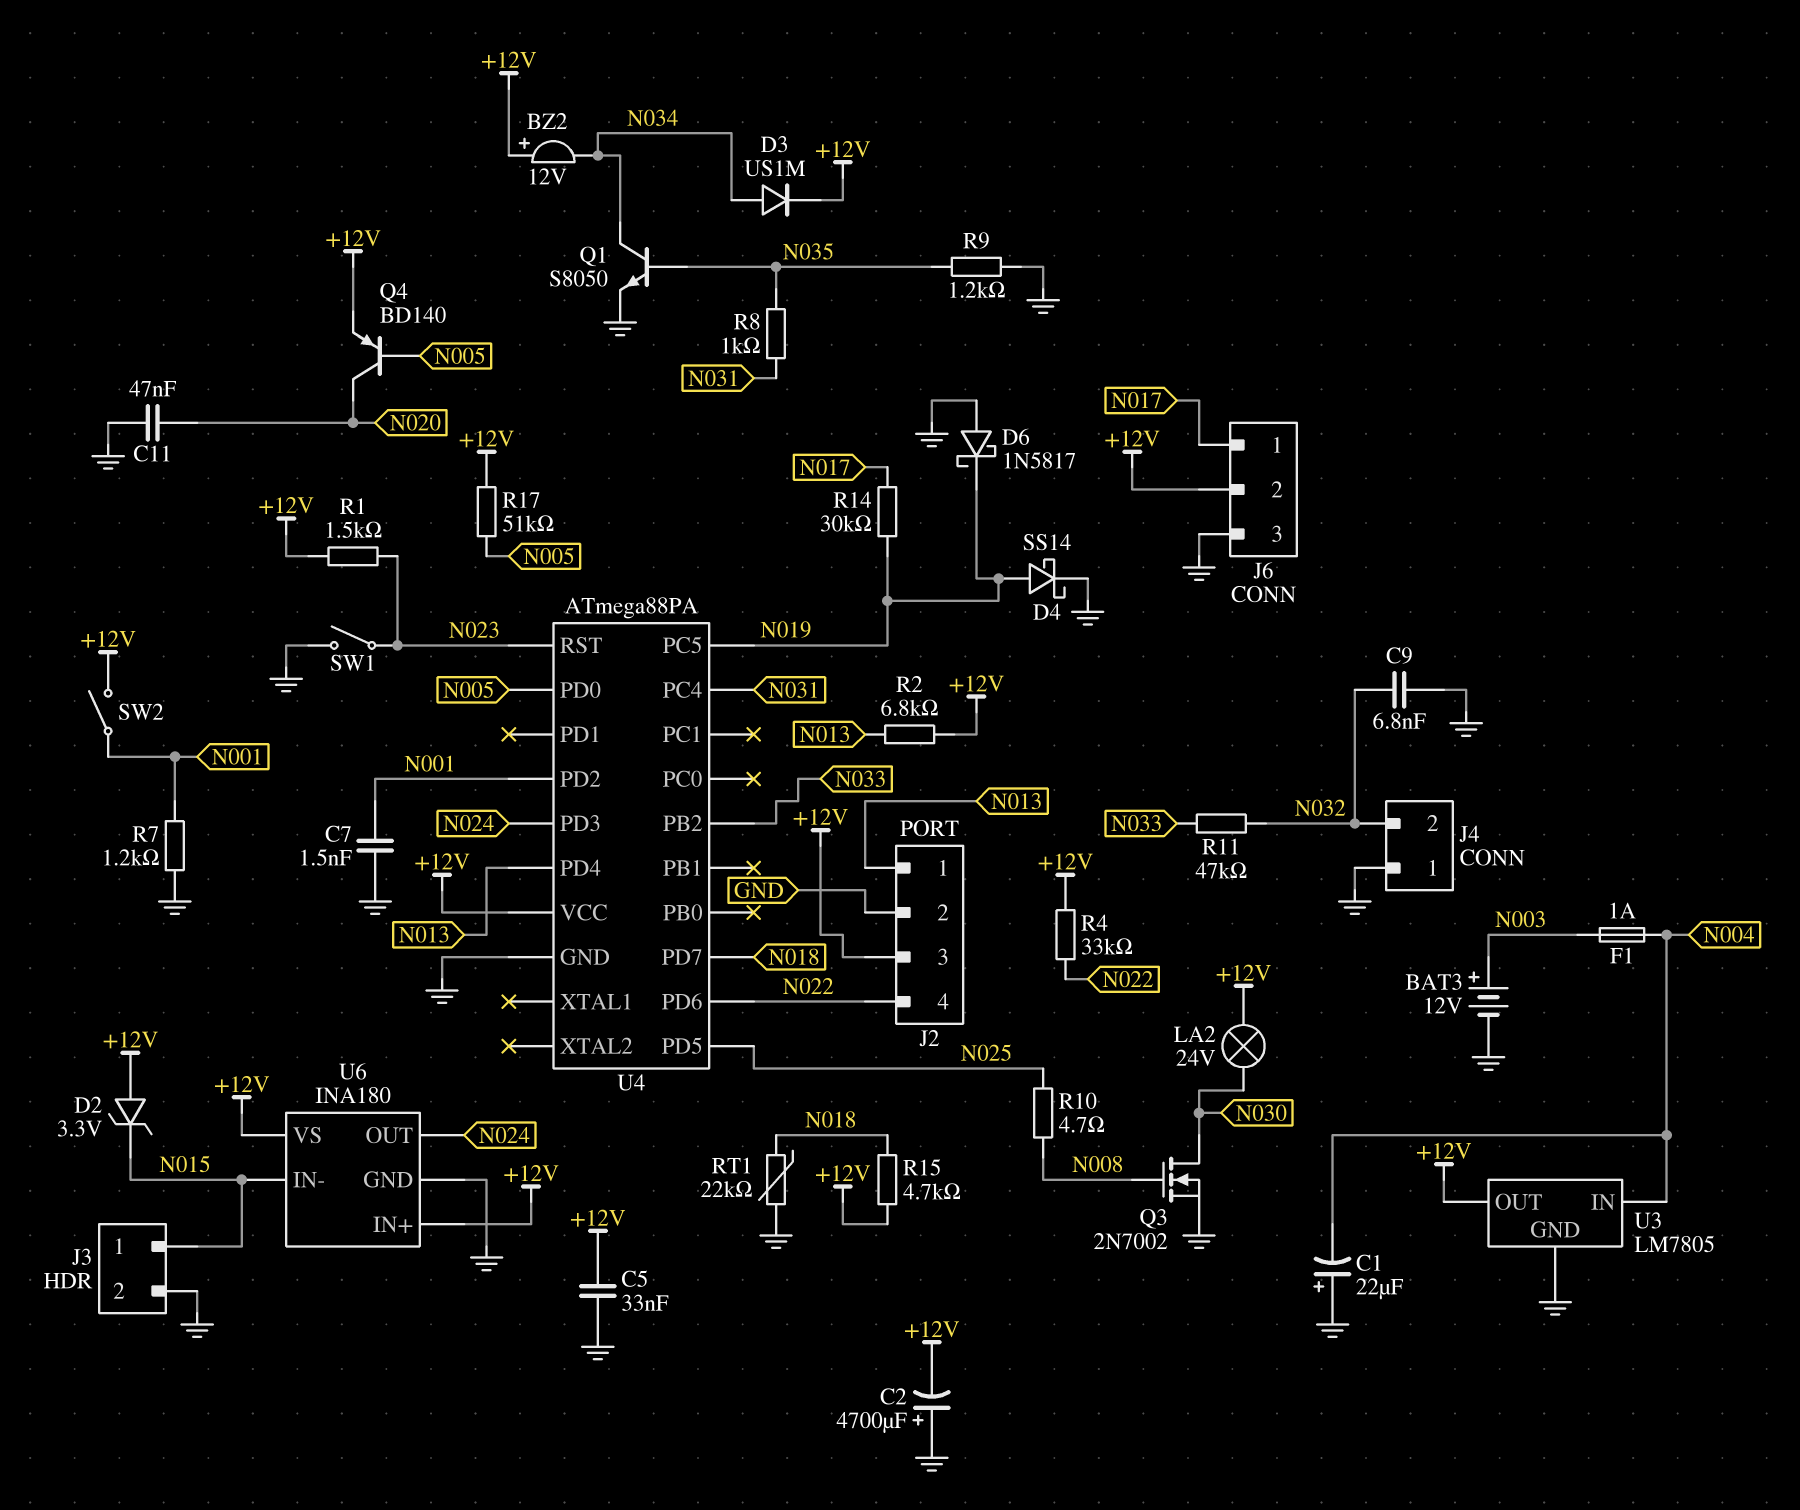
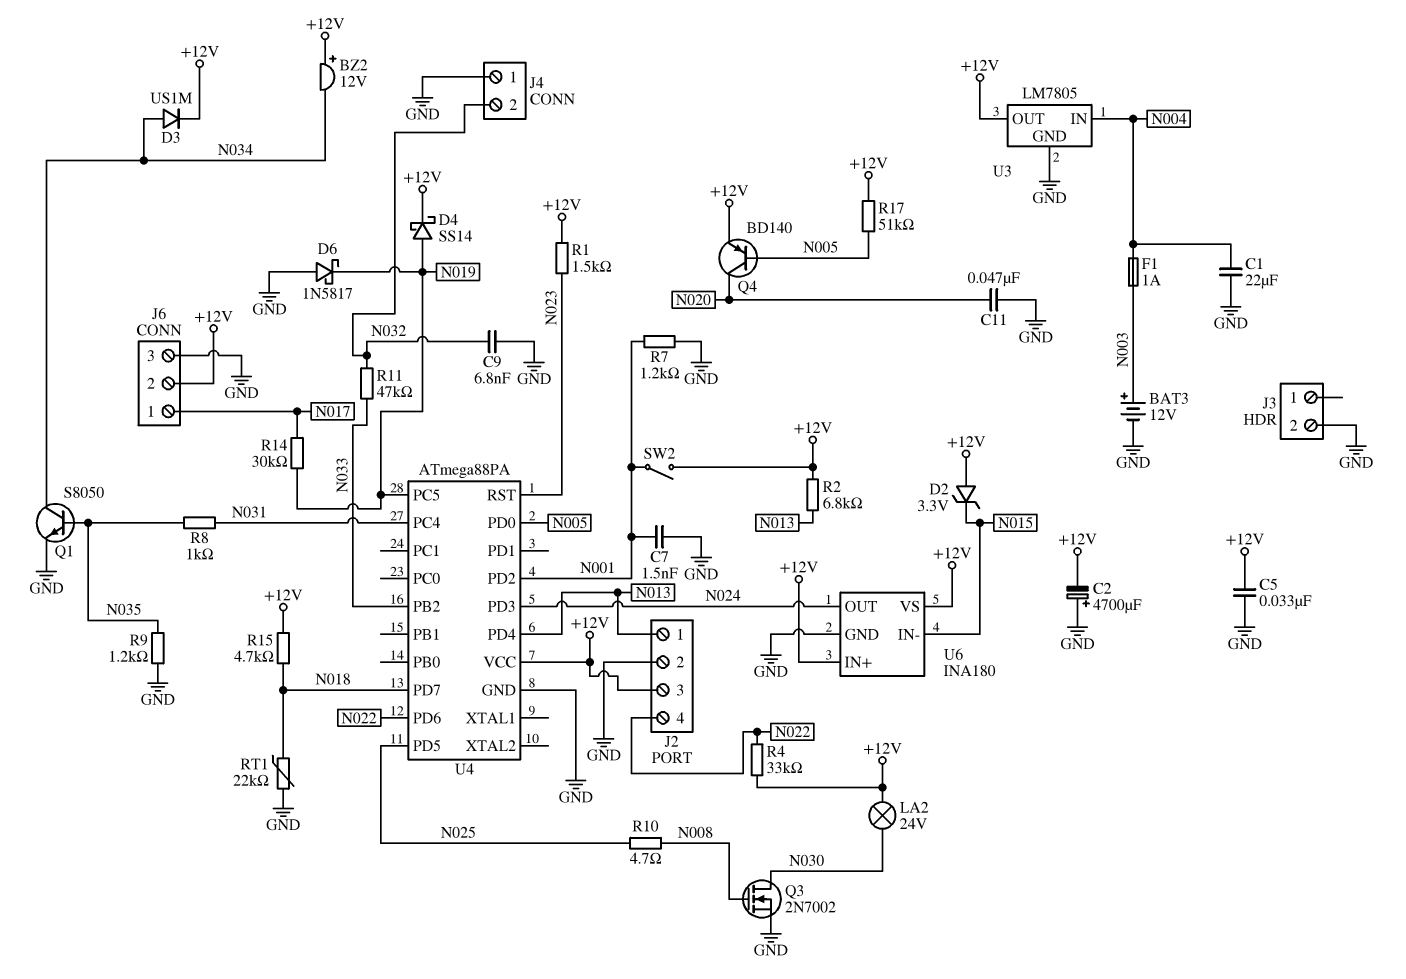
C1: 22uF (plus GND, minus N004) -> 22uF (GND, N004)
D4: schottky SS14 (A N019, K GND) -> schottky SS14 (A N019, K +12V)
J3 pin 1: N015 -> none
SW1: switch (GND, N023) -> none

